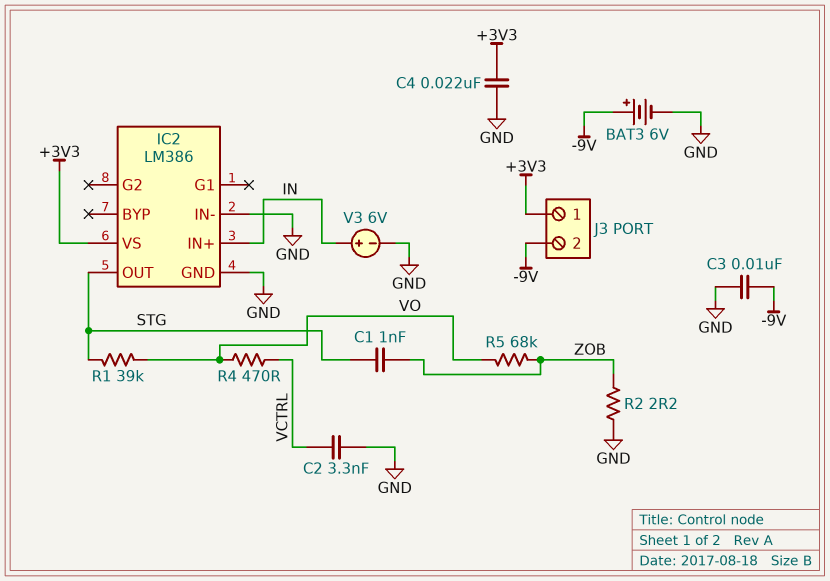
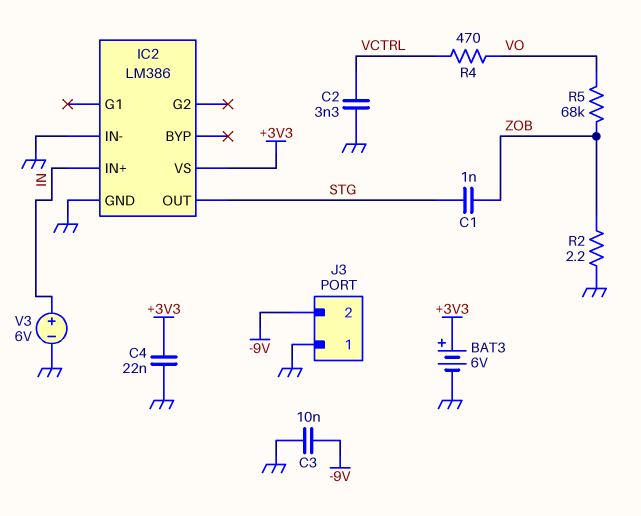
BAT3: 6V (plus -9V, minus GND) -> 6V (plus +3V3, minus GND)
J3 pin 1: +3V3 -> GND
R1: 39k (STG, VO) -> none

